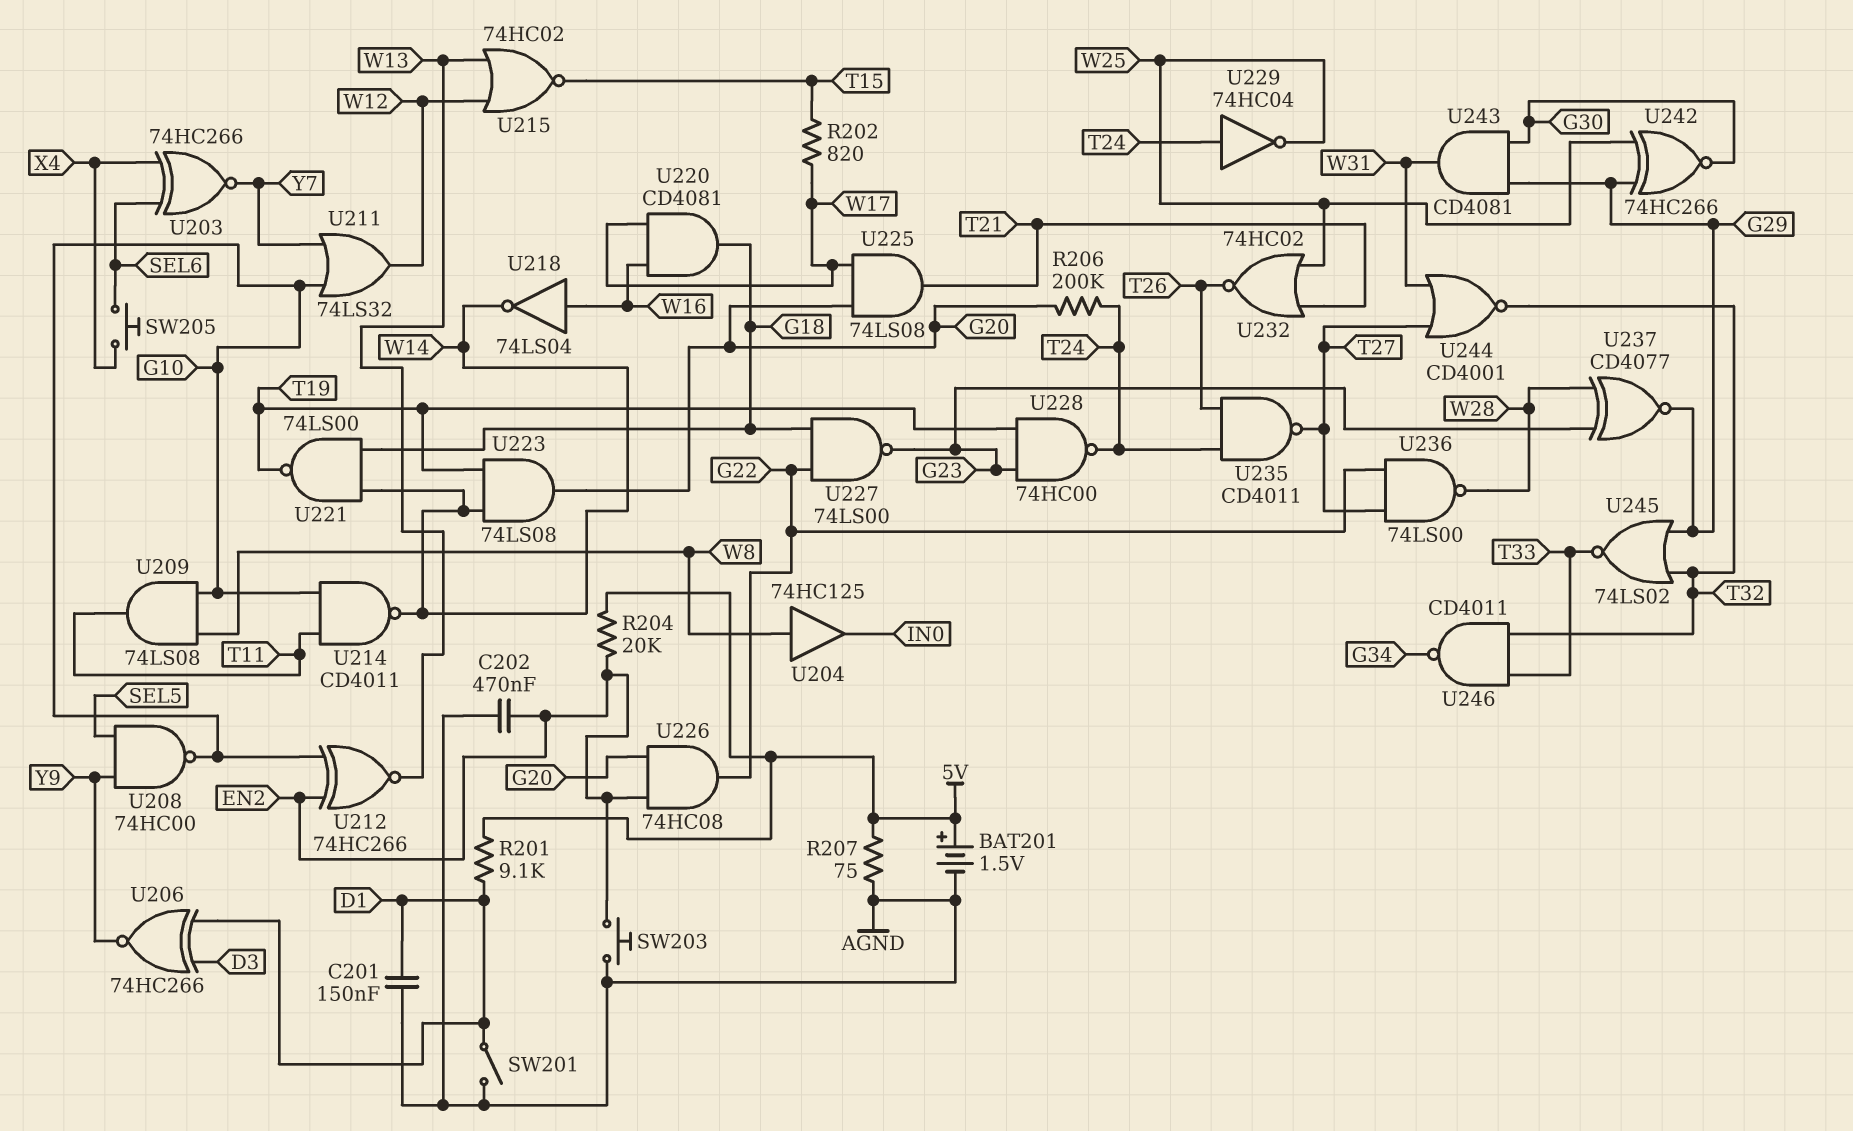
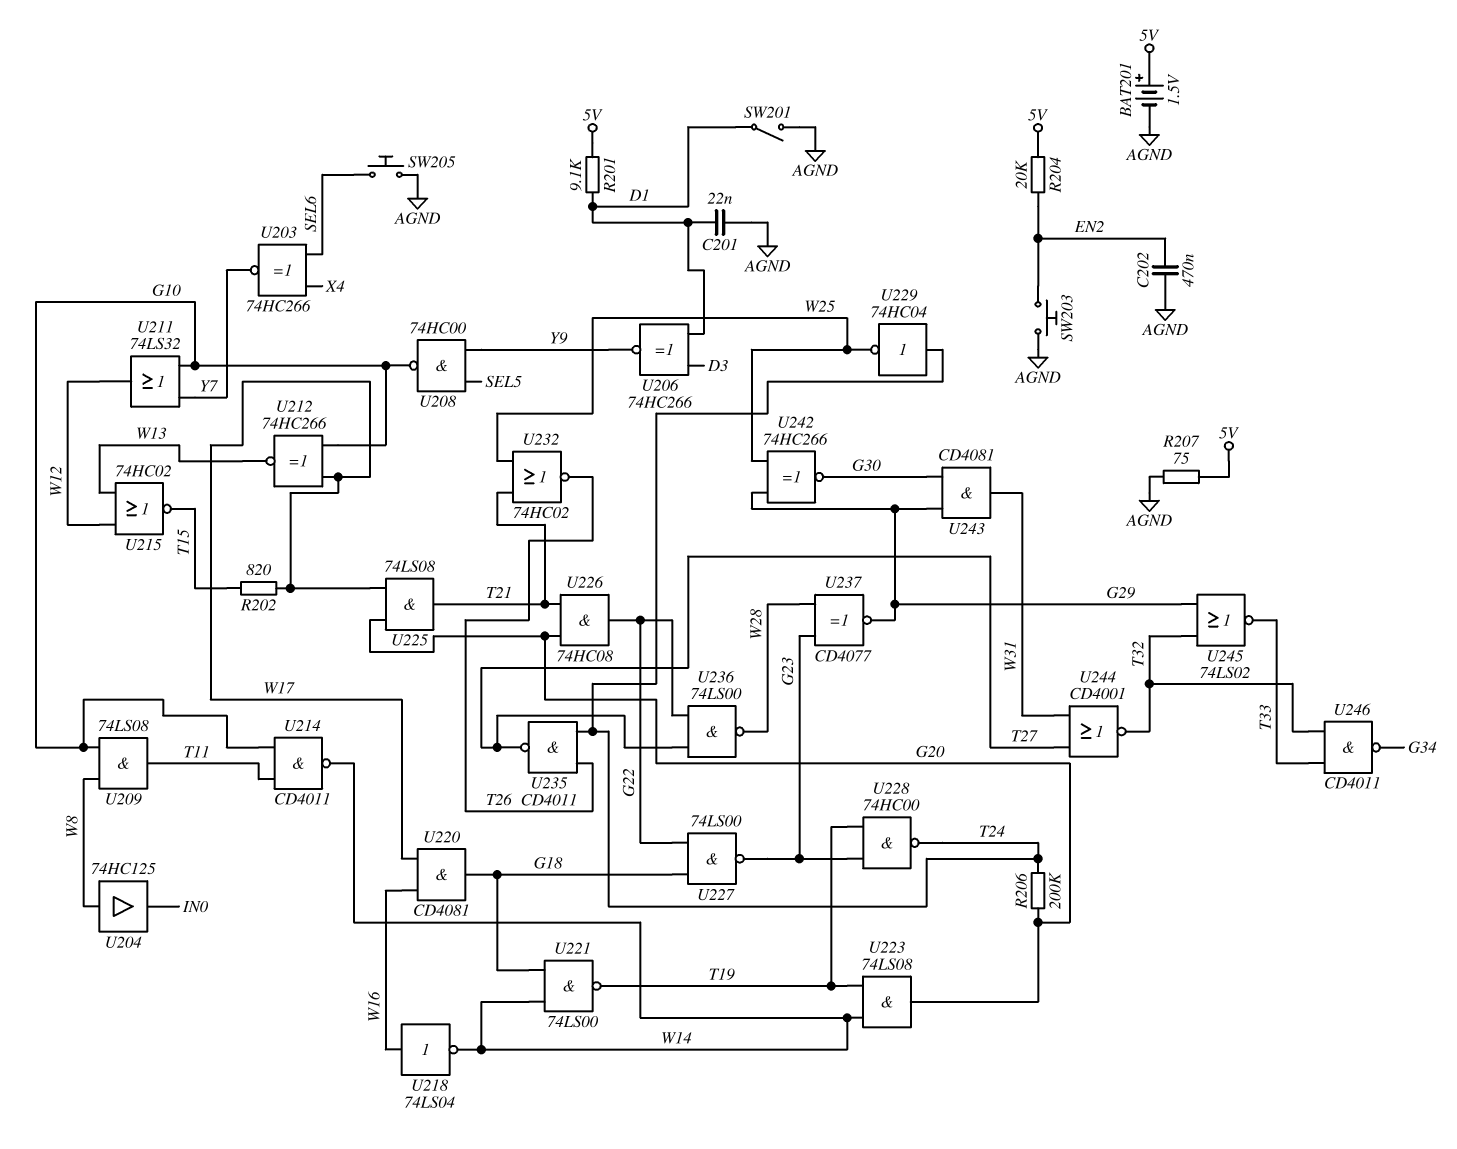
C201: 150nF (AGND, D1) -> 22nF (AGND, D1)
SW205: button (SEL6, X4) -> button (AGND, SEL6)
U212: XNOR 74HC266 (in EN2, in G10, out W13) -> XNOR 74HC266 (in G10, in W17, out W13)
U226: AND 74HC08 (in EN2, in G20, out G22) -> AND 74HC08 (in G20, in T21, out G22)

